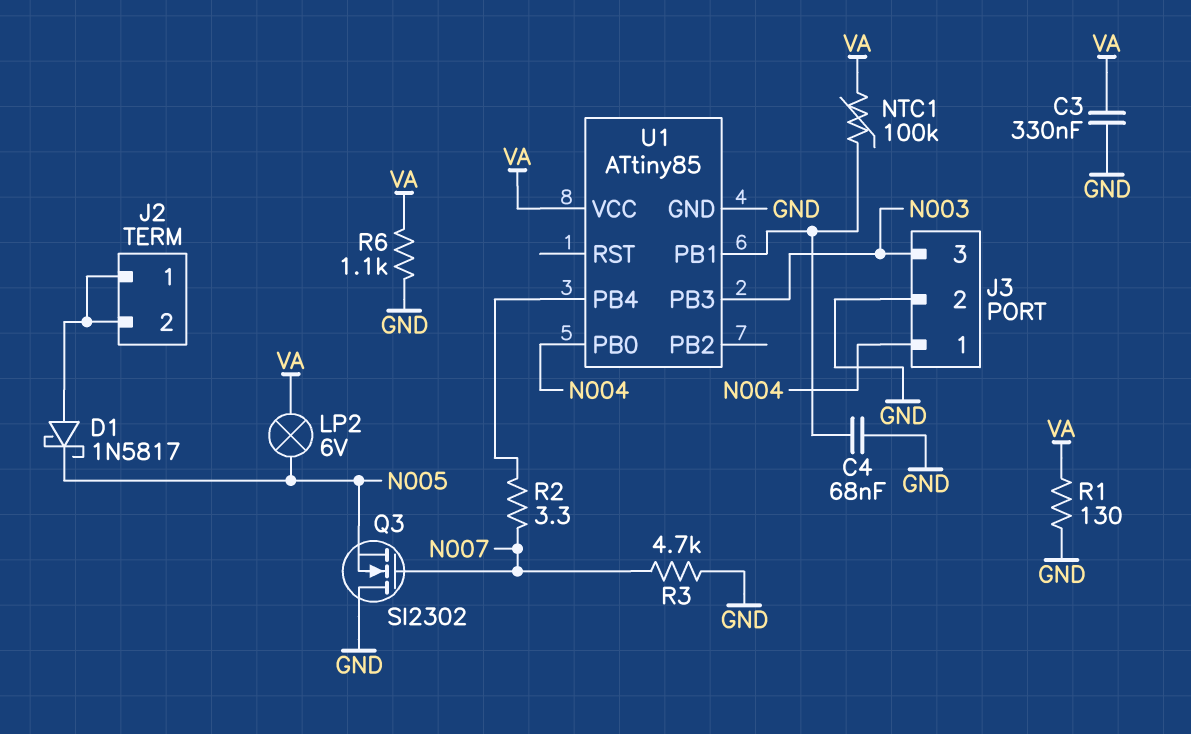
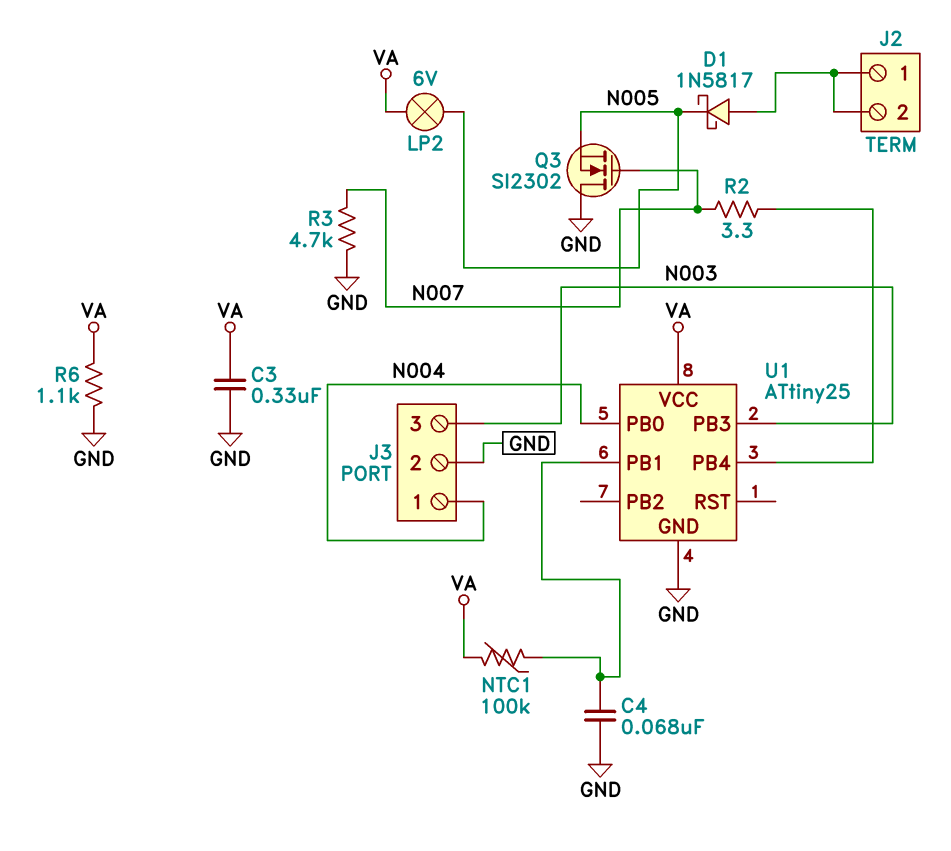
R1: 130 (GND, VA) -> none
U1: ATtiny85 -> ATtiny25

